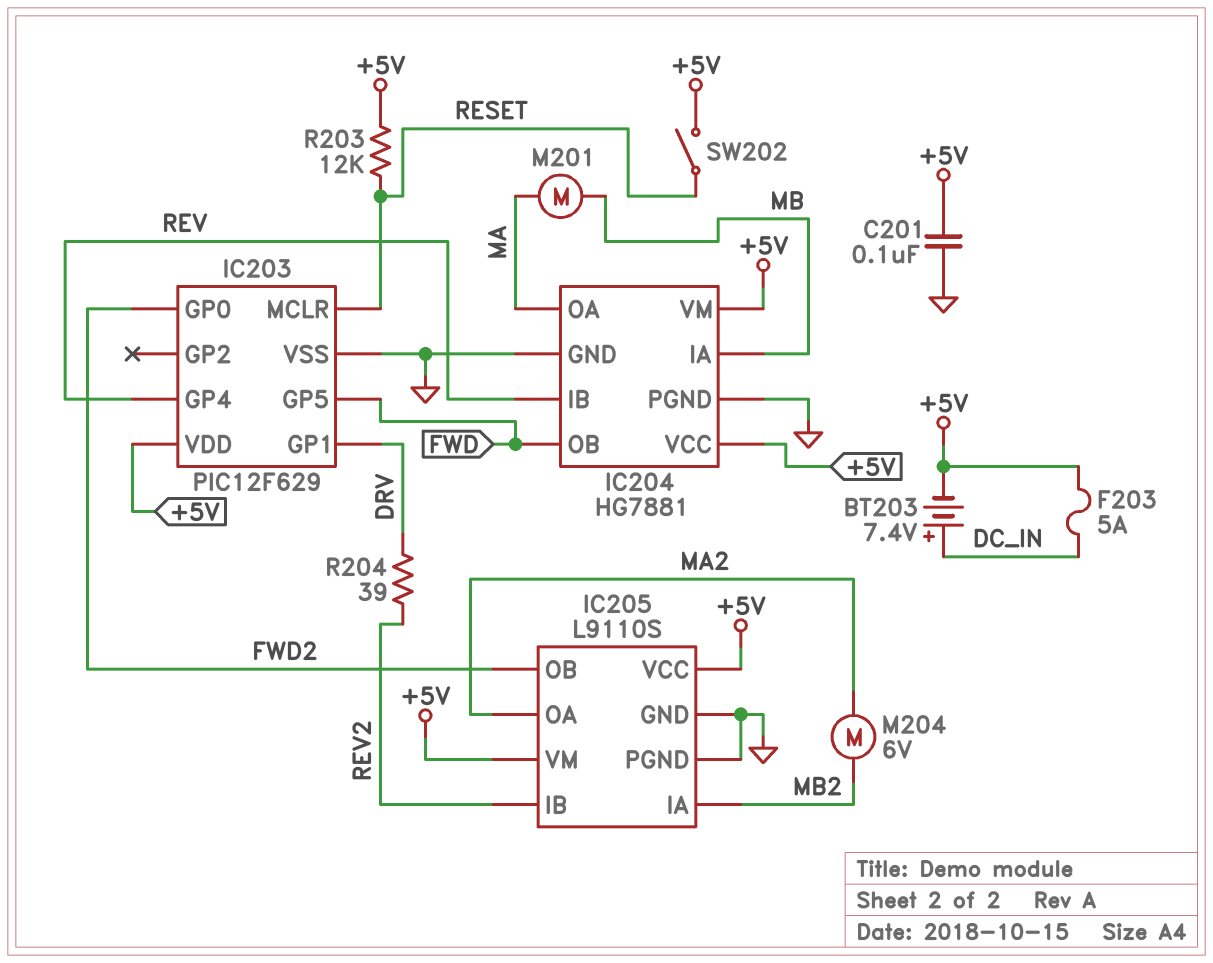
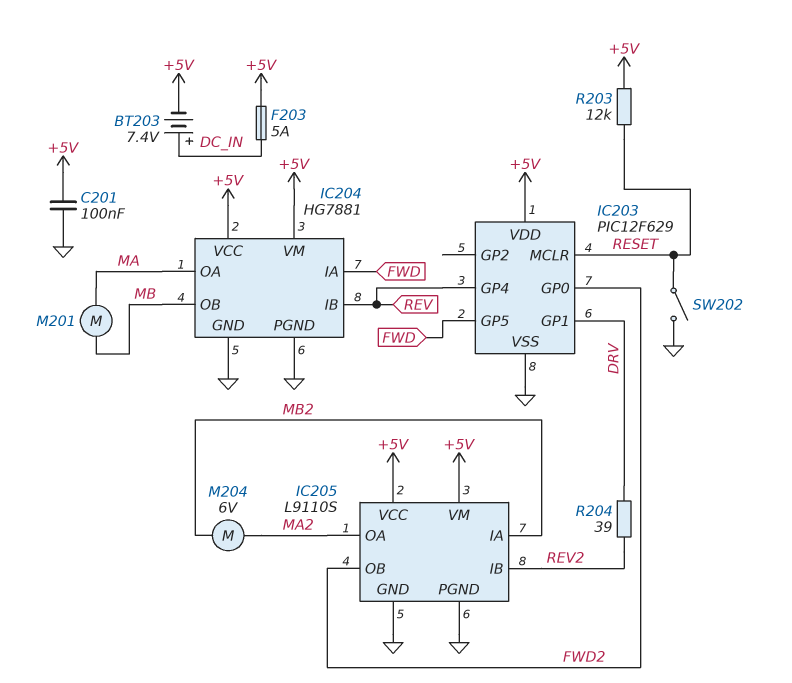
IC204 pin IA: MB -> FWD
IC204 pin OB: FWD -> MB
SW202: switch (+5V, RESET) -> switch (GND, RESET)

